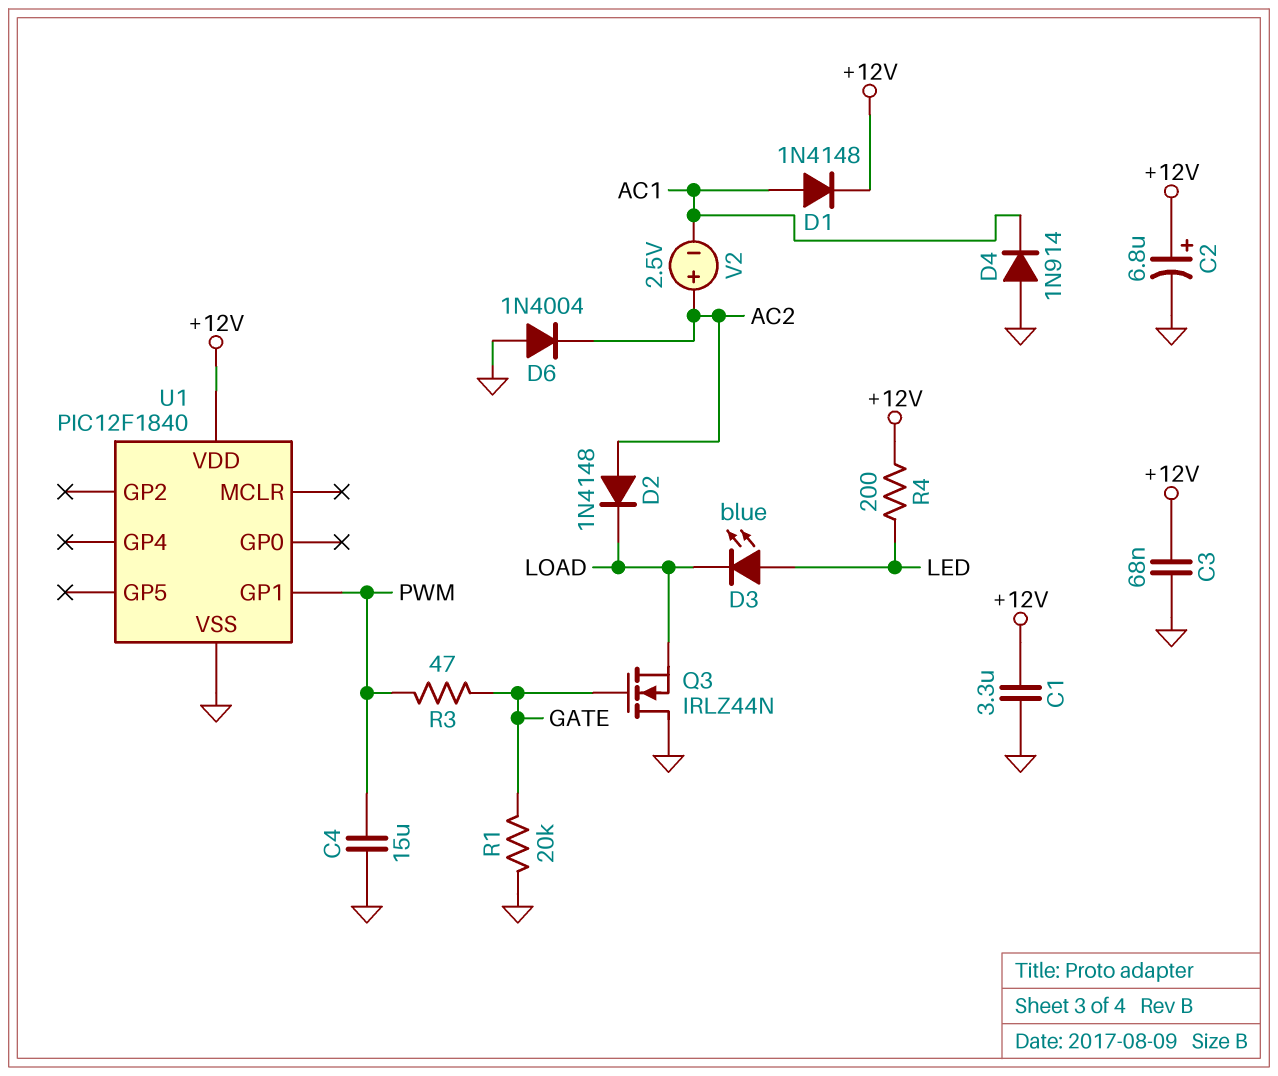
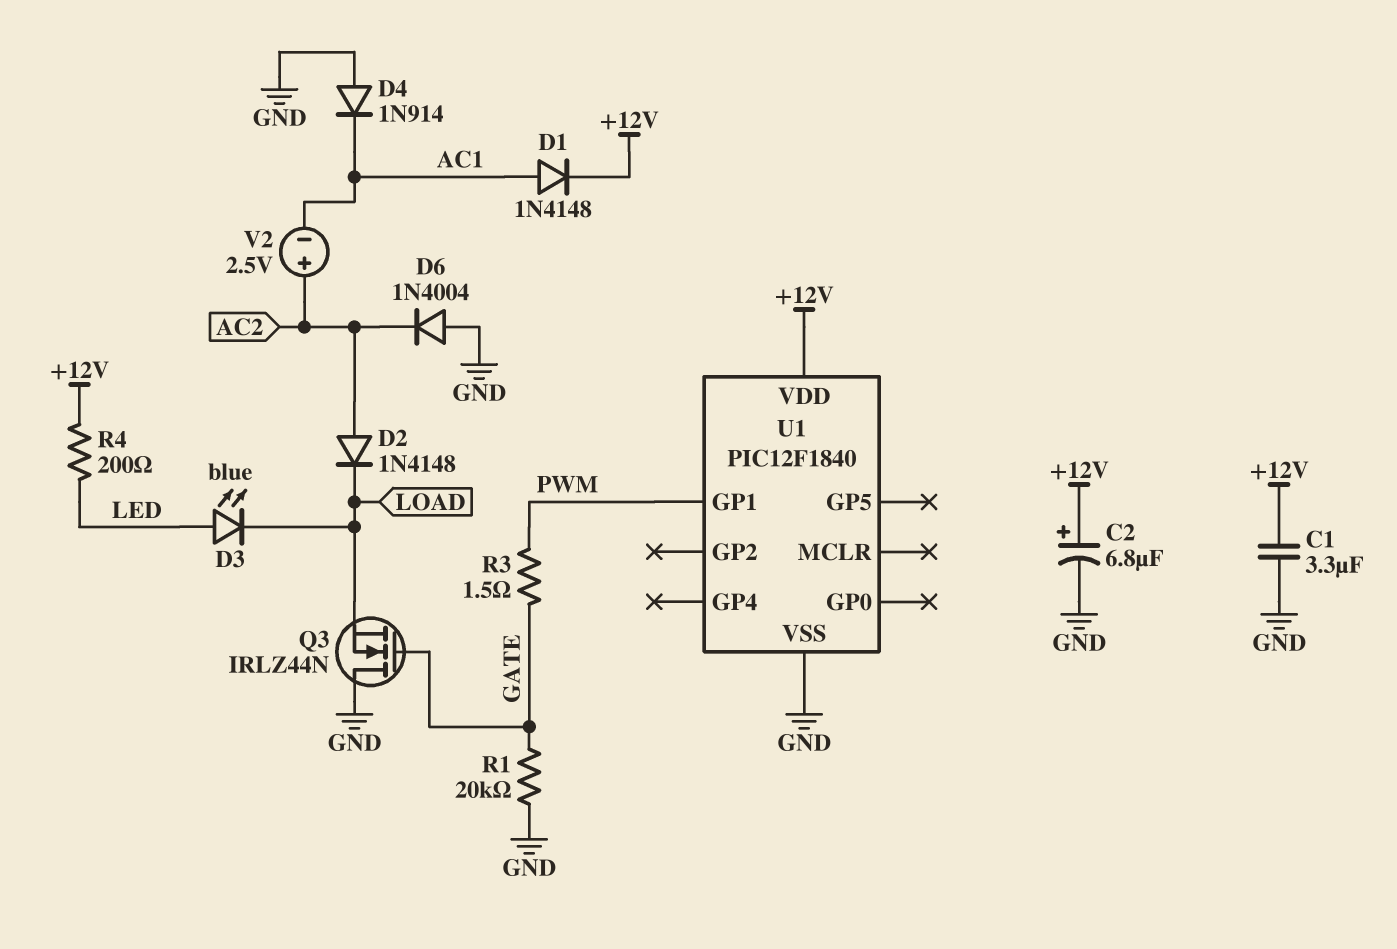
C3: 68nF (+12V, GND) -> none
C4: 15uF (GND, PWM) -> none
R3: 47 (GATE, PWM) -> 1.5 (GATE, PWM)

